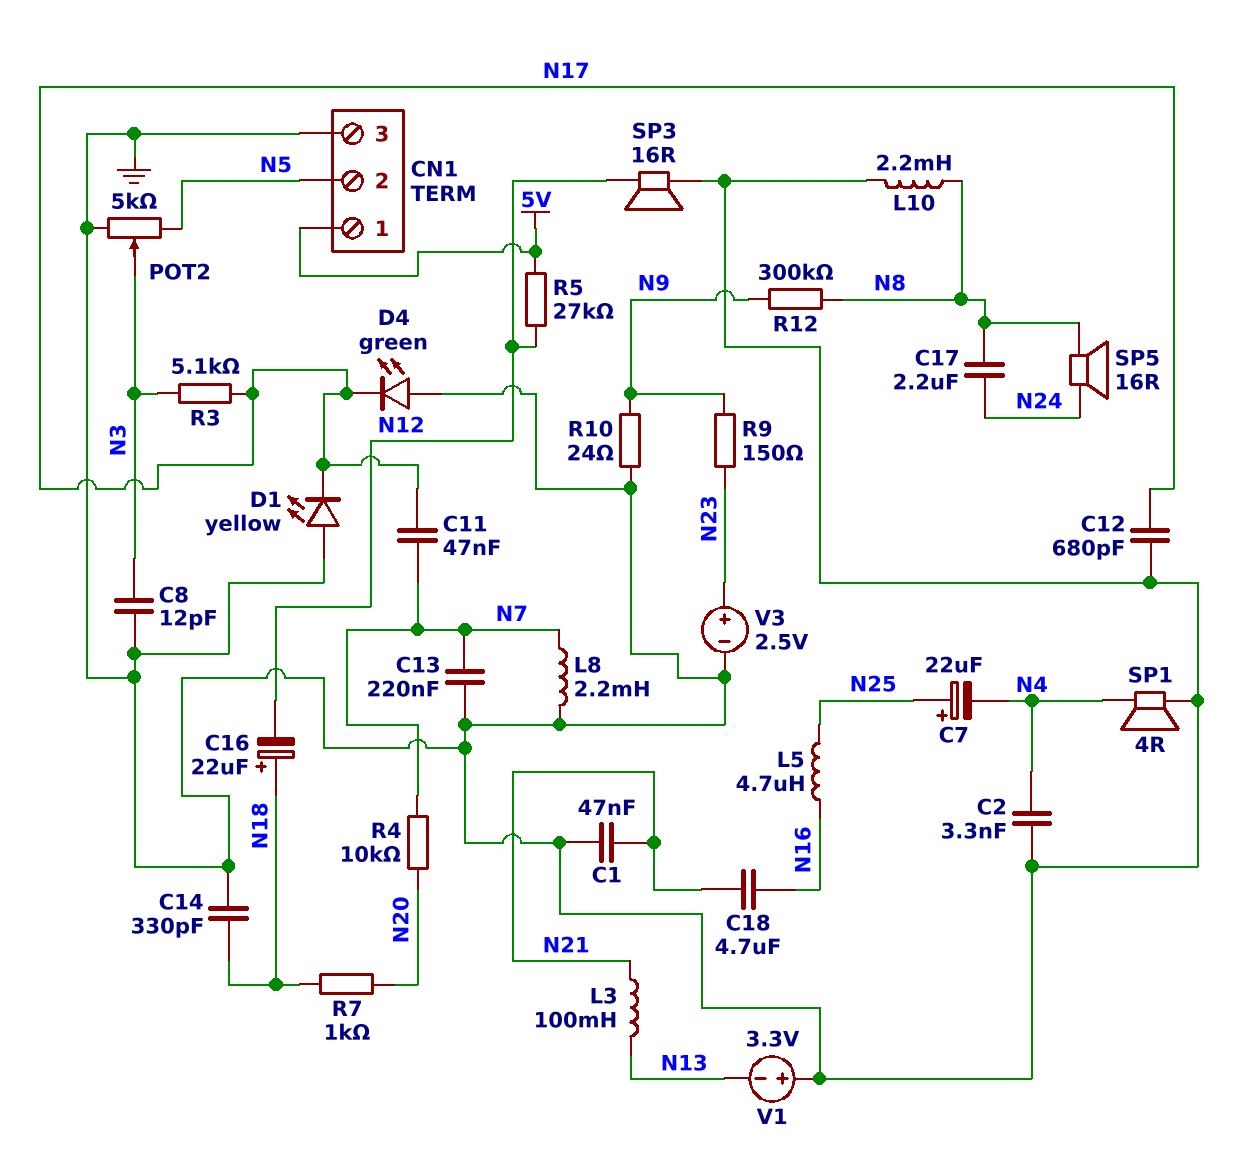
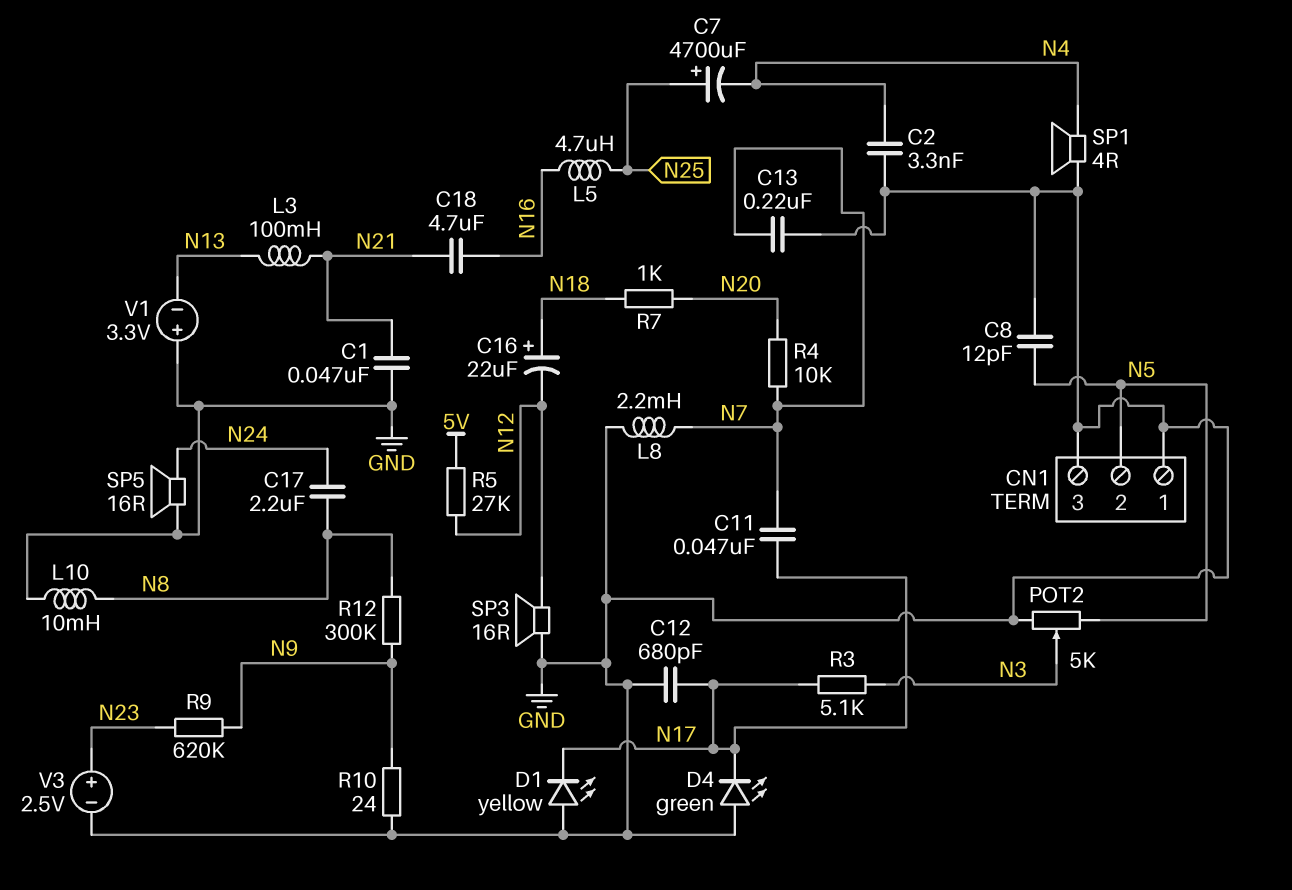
C7: 22uF (plus N25, minus N4) -> 4700uF (plus N25, minus N4)
C8: 12pF (GND, N3) -> 12pF (GND, N5)
C14: 330pF (GND, N18) -> none
CN1 pin 1: 5V -> GND
L10: 2.2mH (GND, N8) -> 10mH (GND, N8)
R9: 150 (N9, N23) -> 620k (N9, N23)
SP5: speaker 16R (N8, N24) -> speaker 16R (GND, N24)

